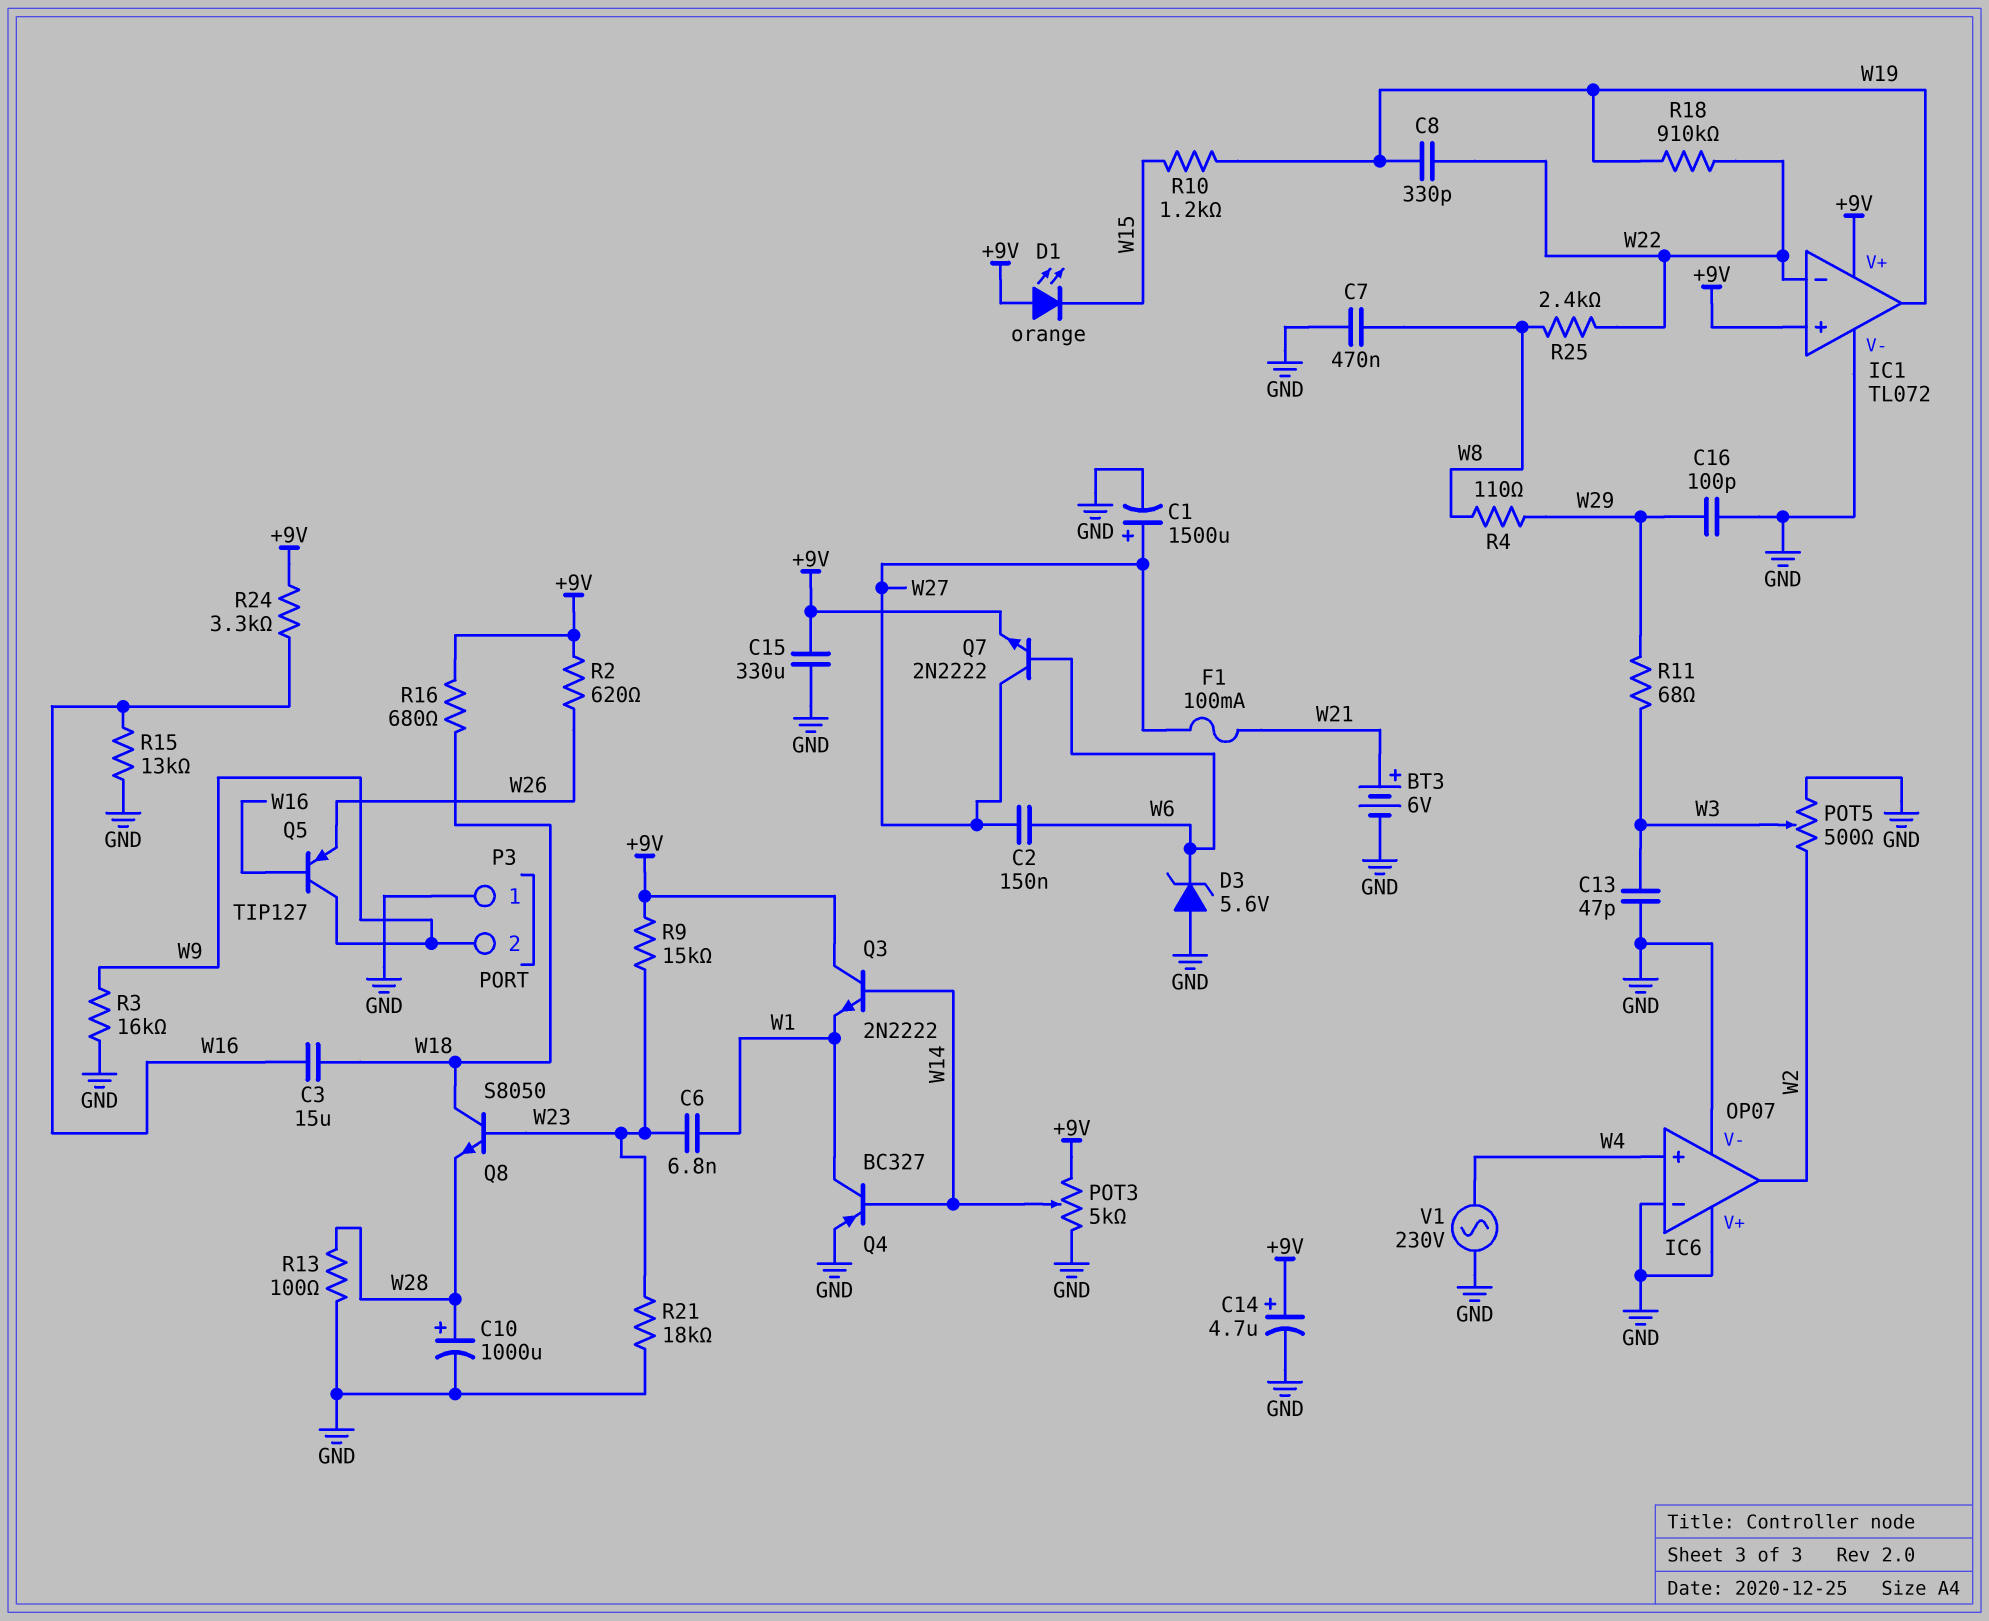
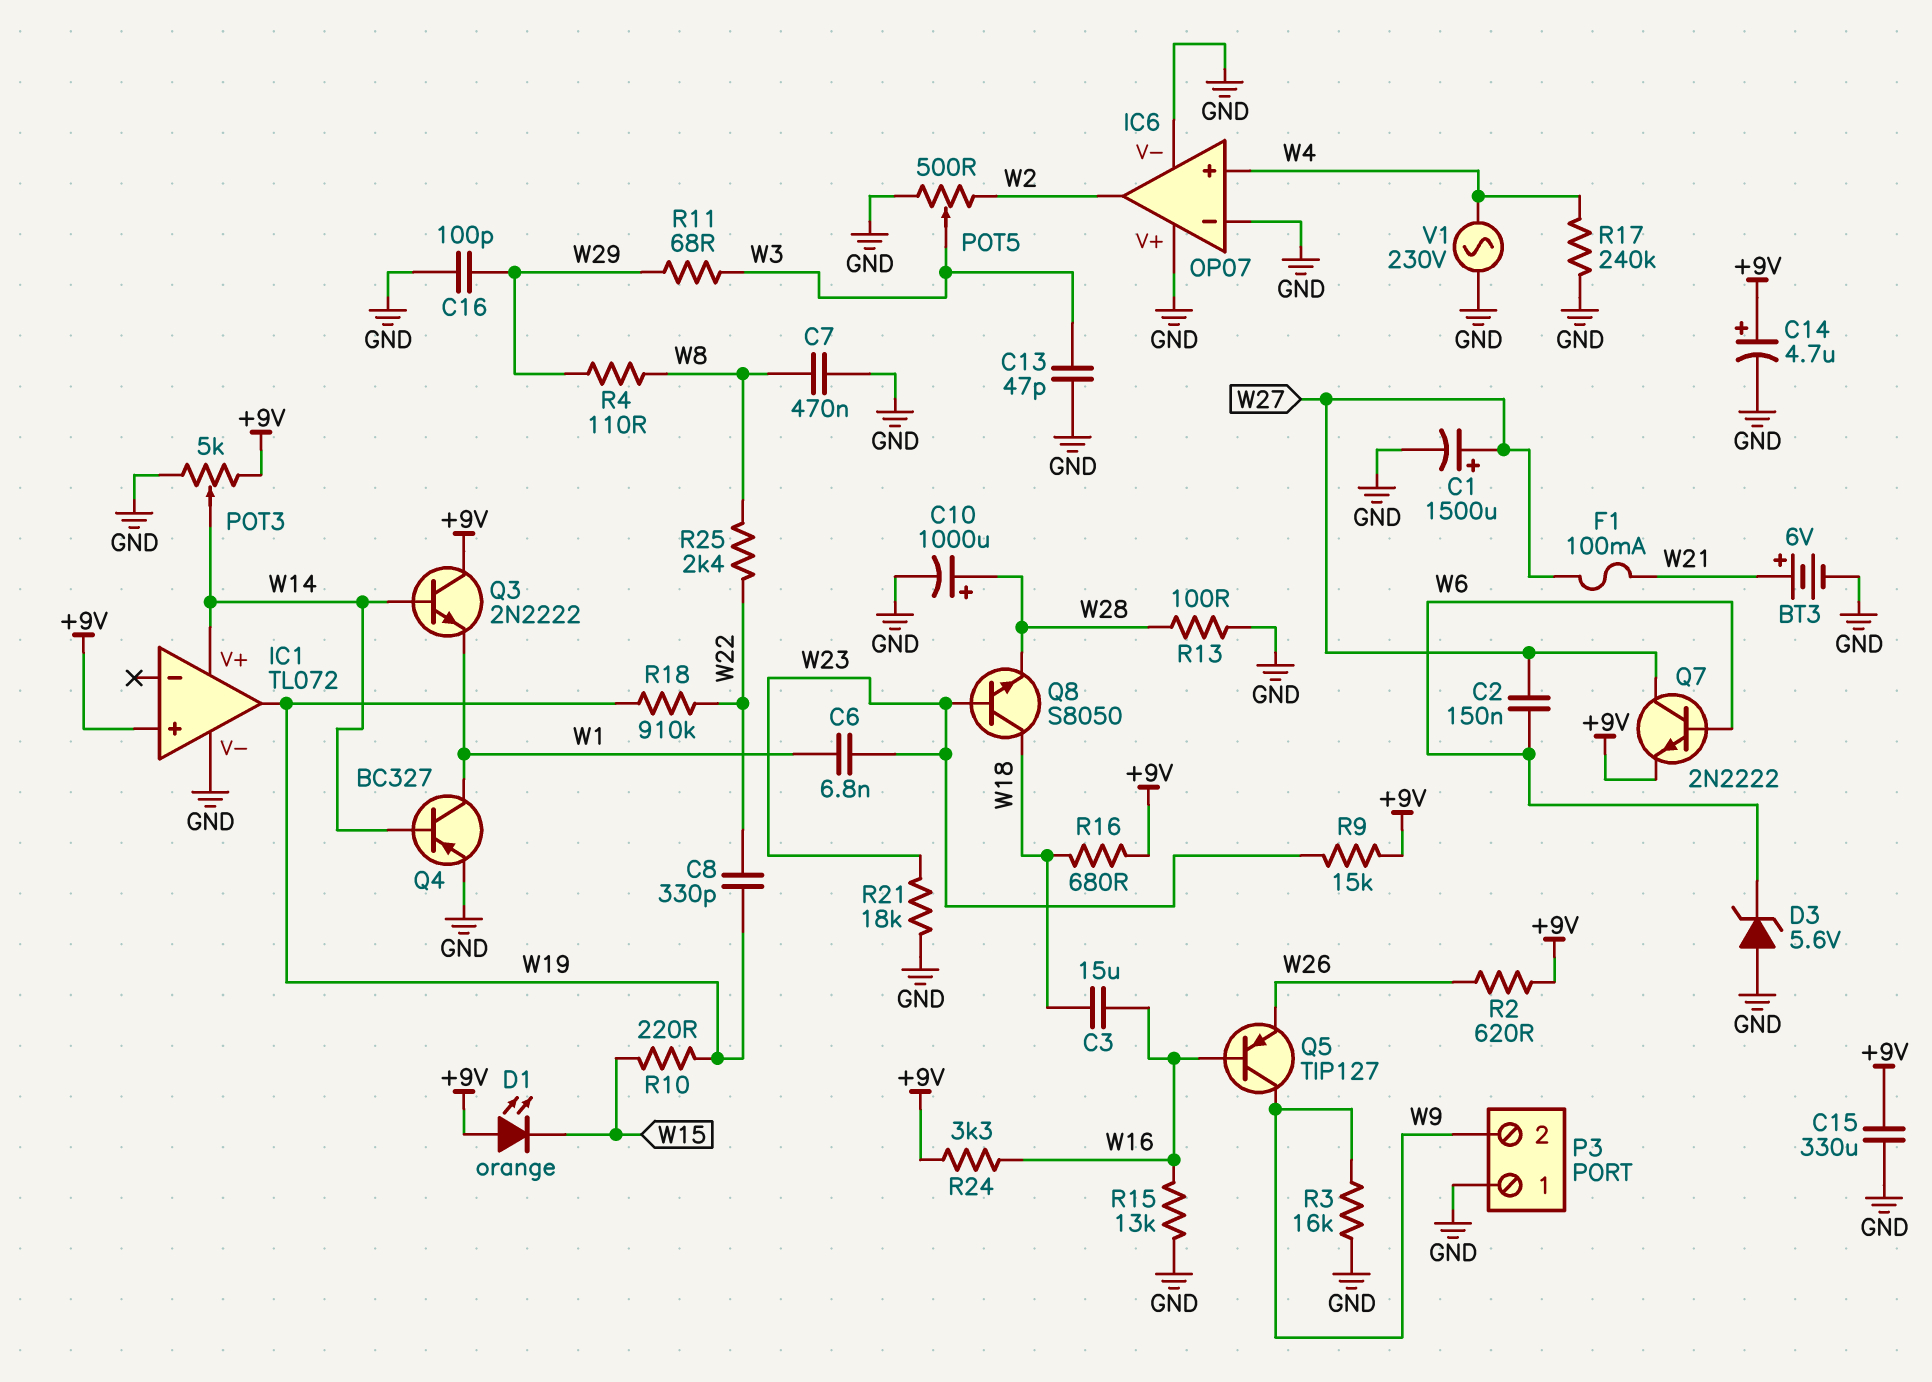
IC1 pin V+: +9V -> W14
IC1 pin in-: W22 -> none
R10: 1.2k (W15, W19) -> 220 (W15, W19)
R17: none -> 240k (GND, W4)

